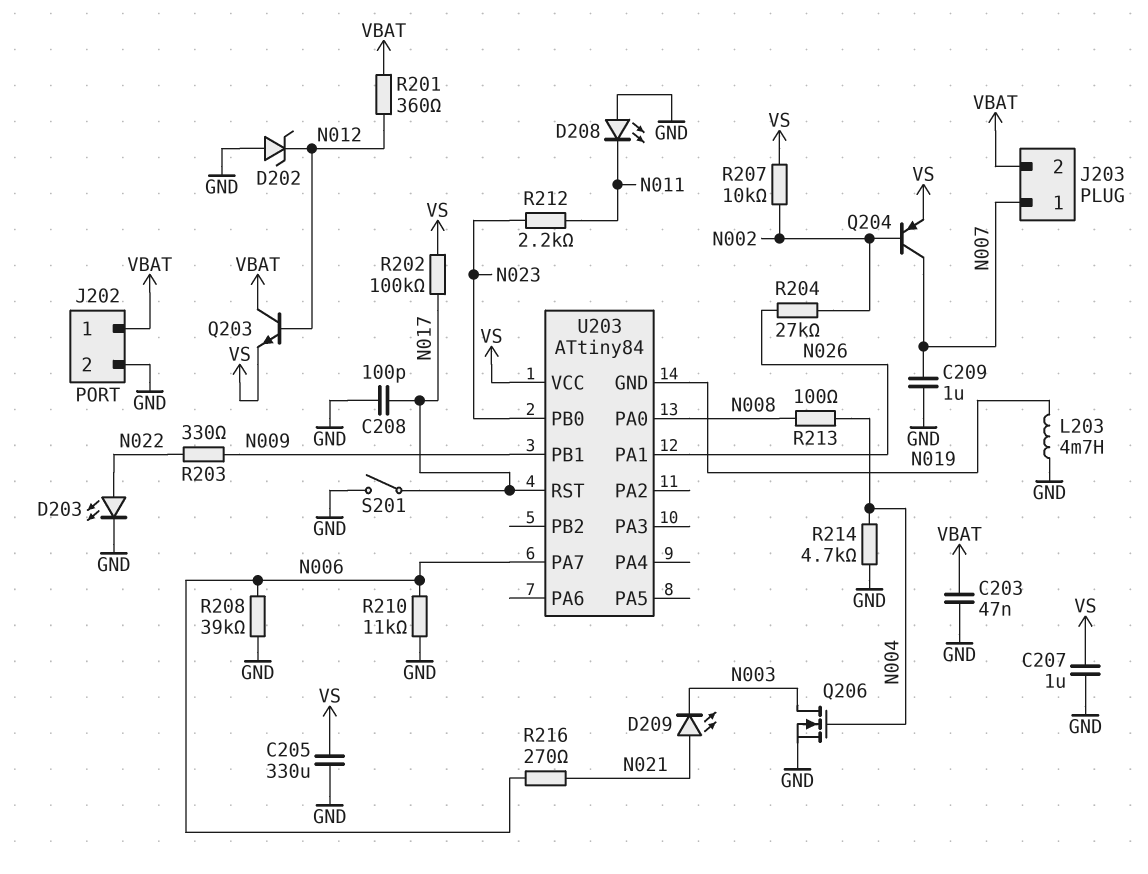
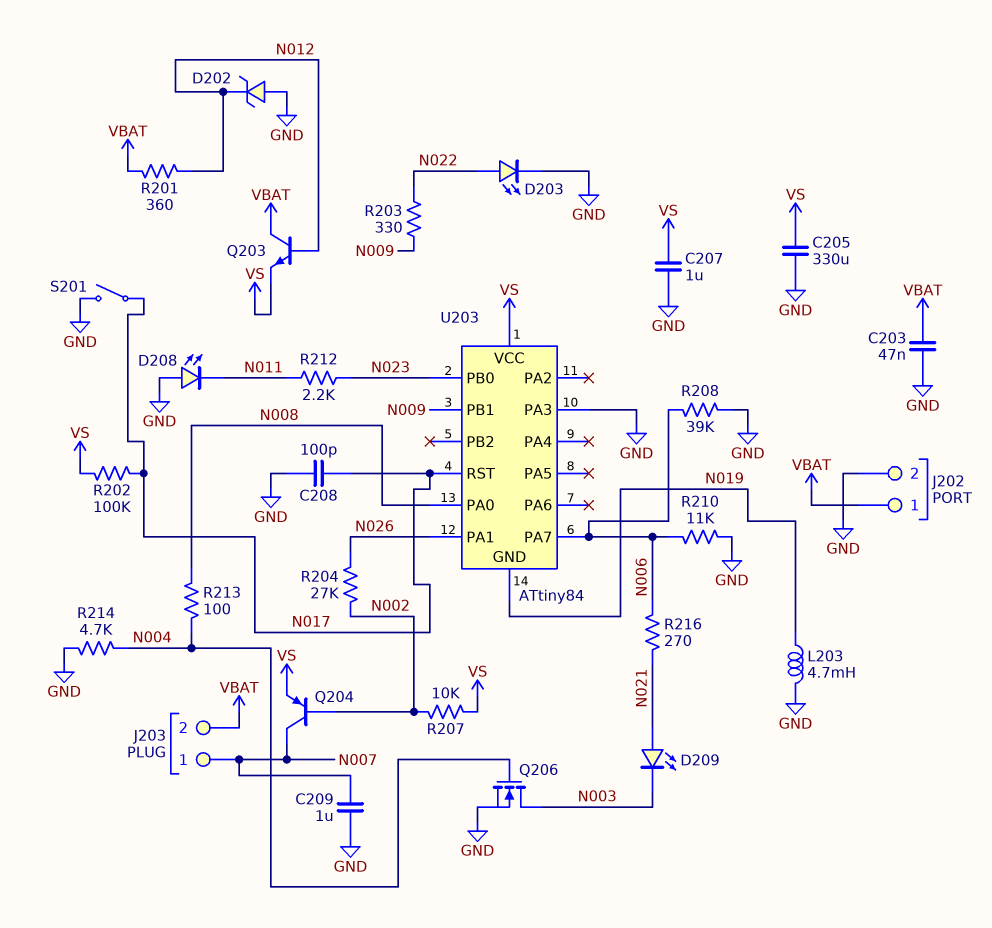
U203 pin PA3: none -> GND

